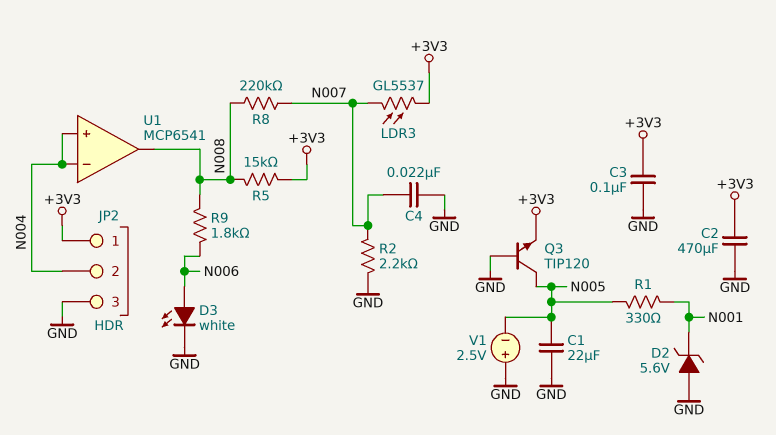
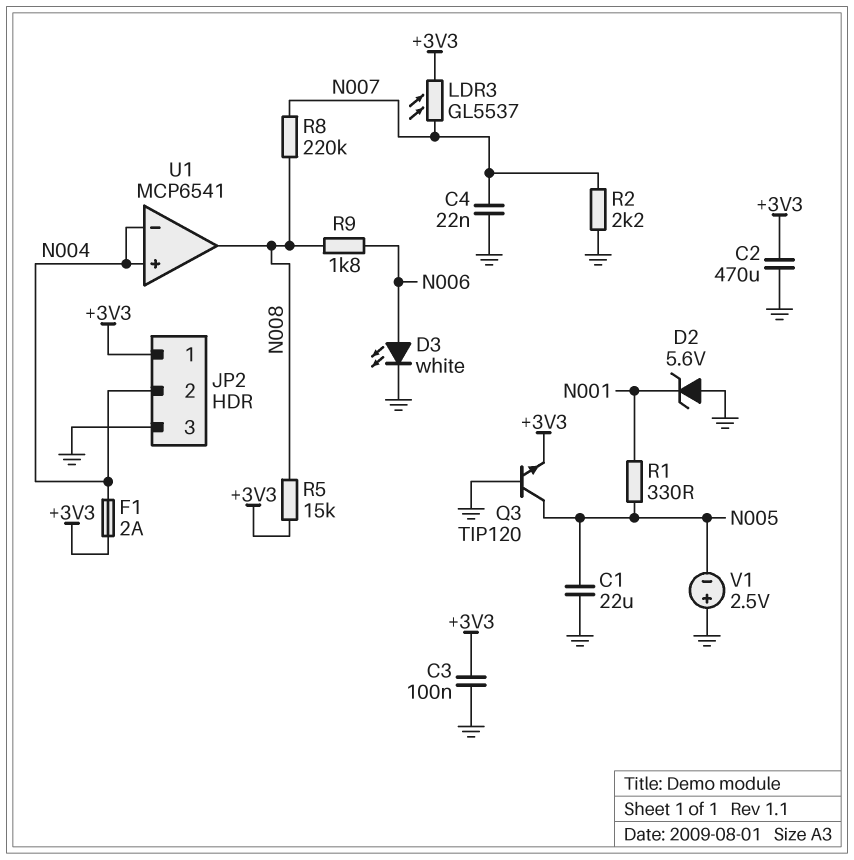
F1: none -> 2A (+3V3, N004)

